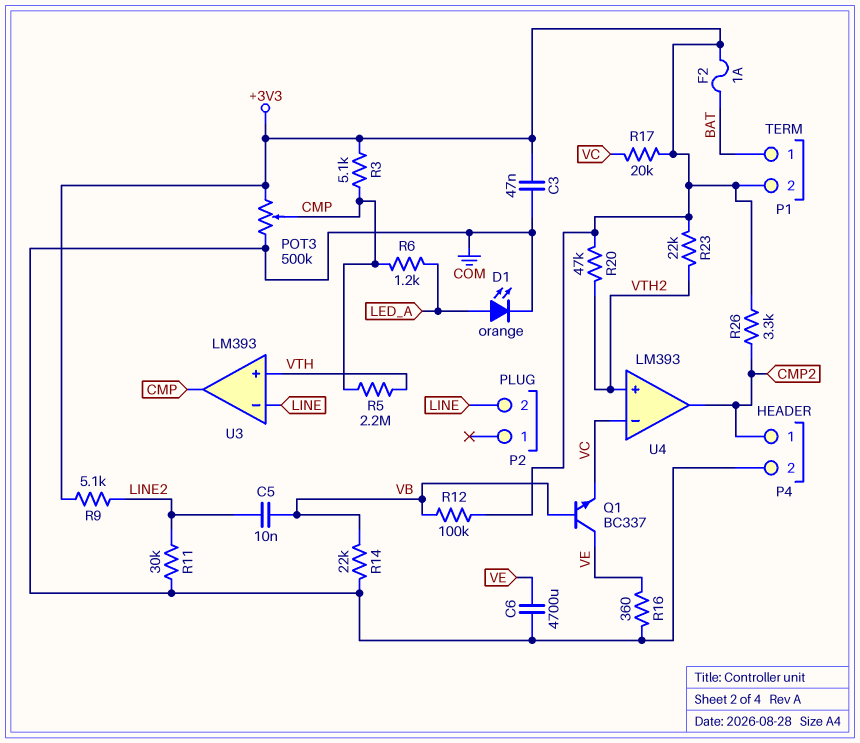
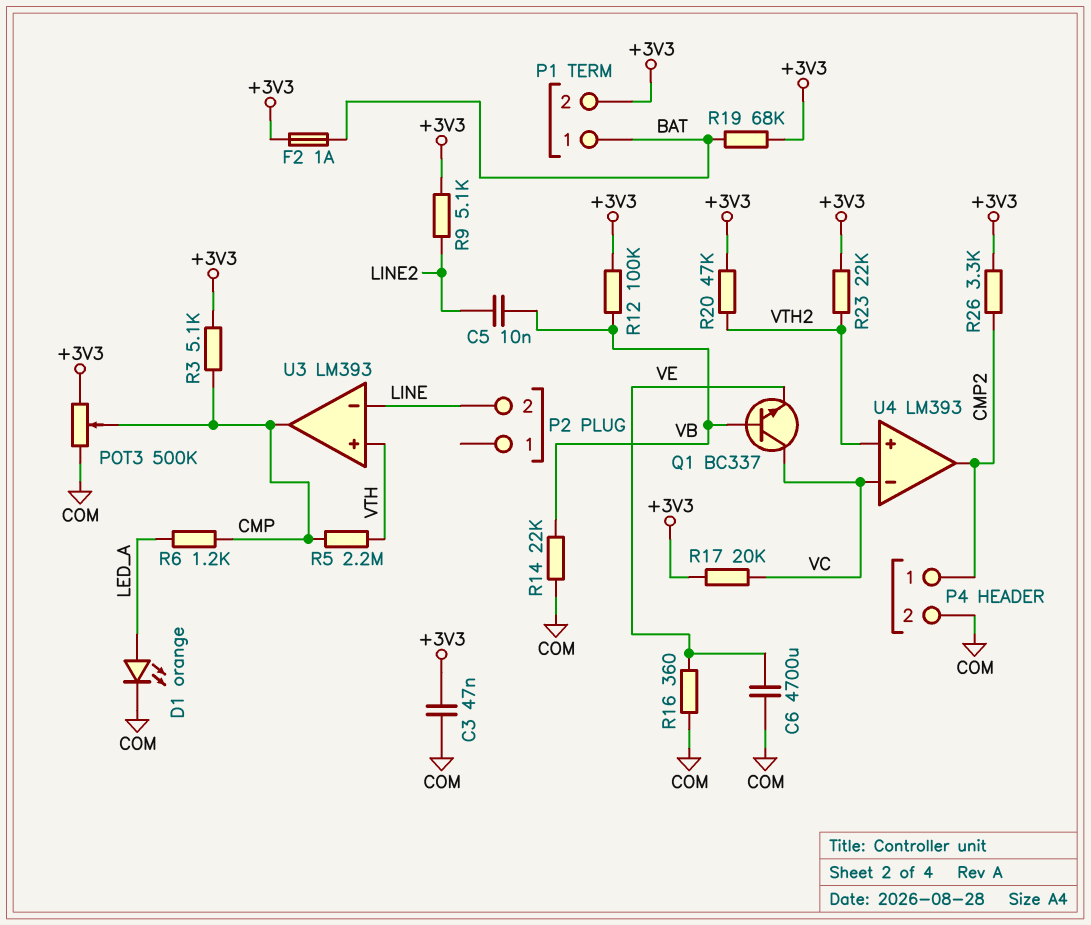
Q1: NPN BC337 (B VB, C VE, E VC) -> NPN BC337 (B VB, C VC, E VE)
R11: 30k (COM, LINE2) -> none
R19: none -> 68k (+3V3, BAT)

